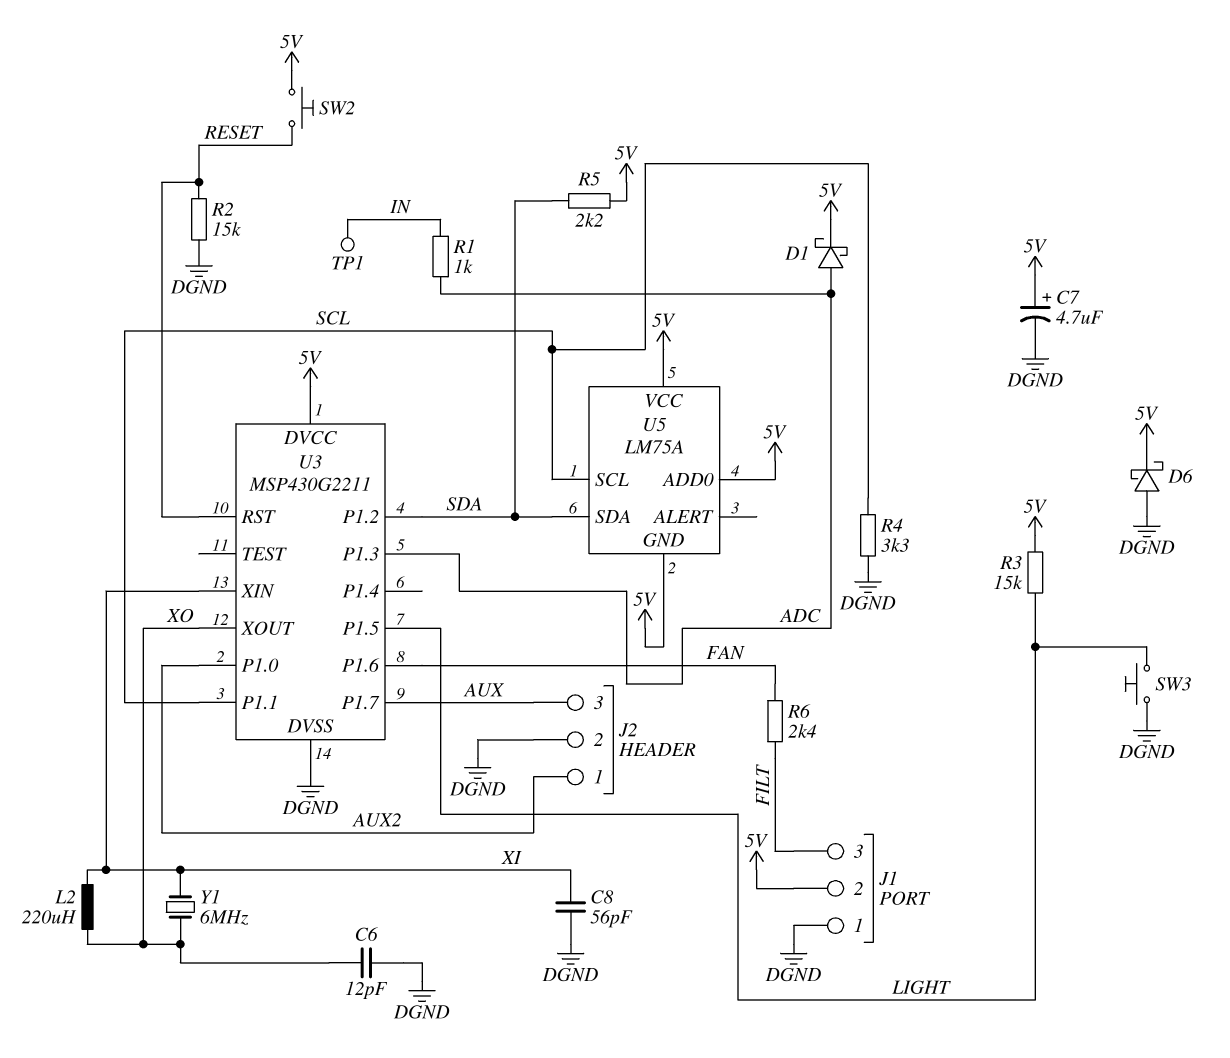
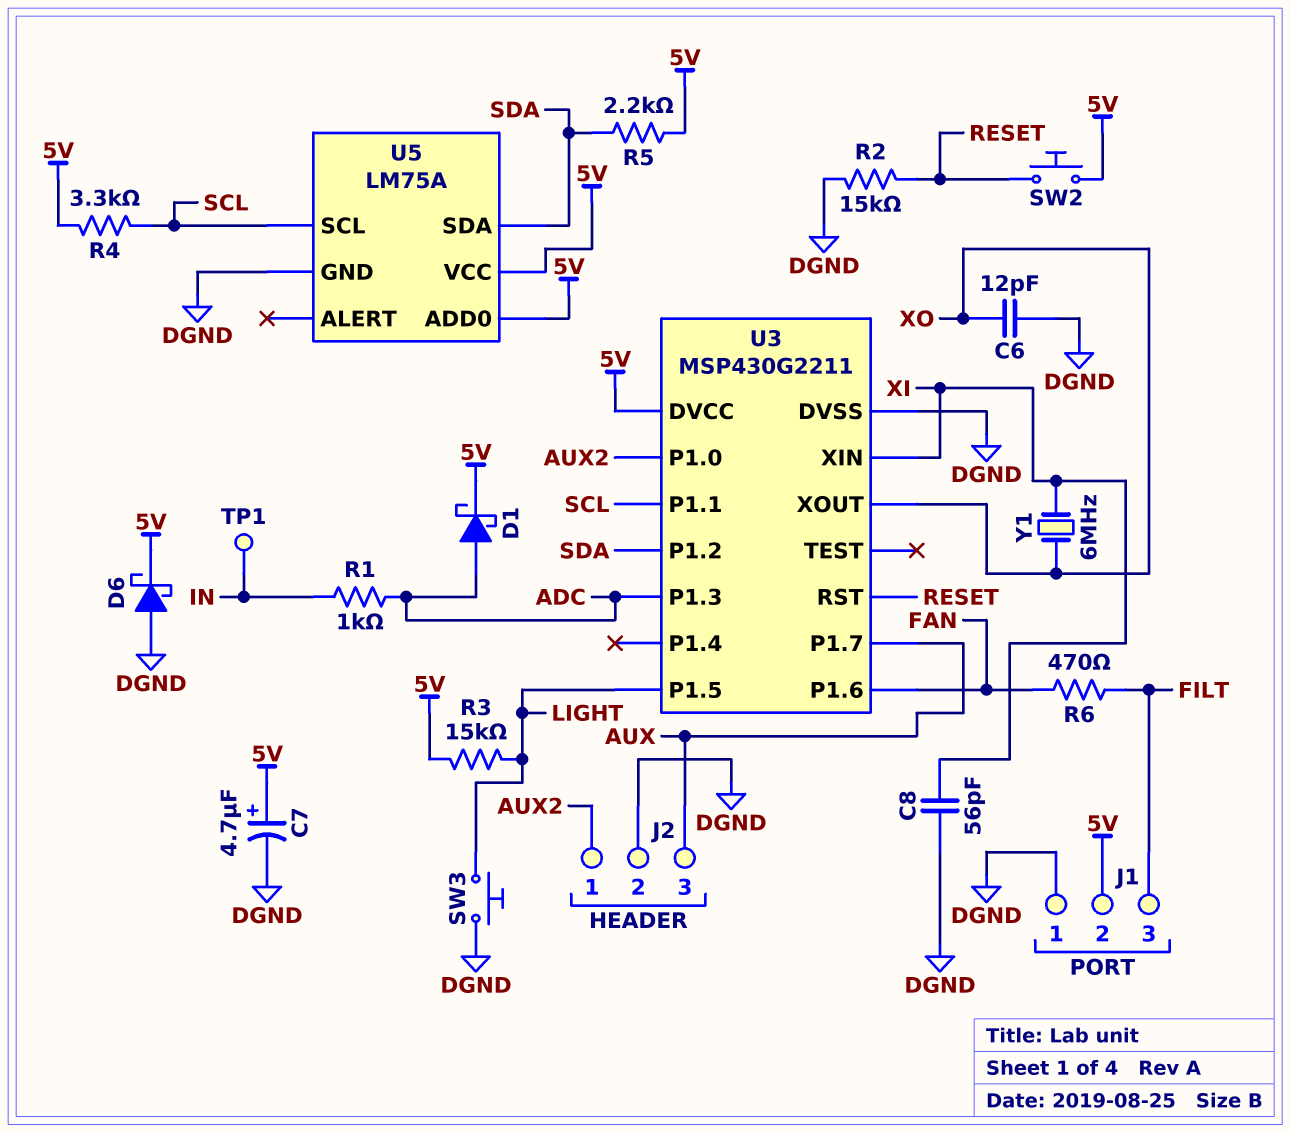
L2: 220uH (XI, XO) -> none
R4: 3.3k (DGND, SCL) -> 3.3k (5V, SCL)
R6: 2.4k (FAN, FILT) -> 470 (FAN, FILT)
U5 pin GND: 5V -> DGND

